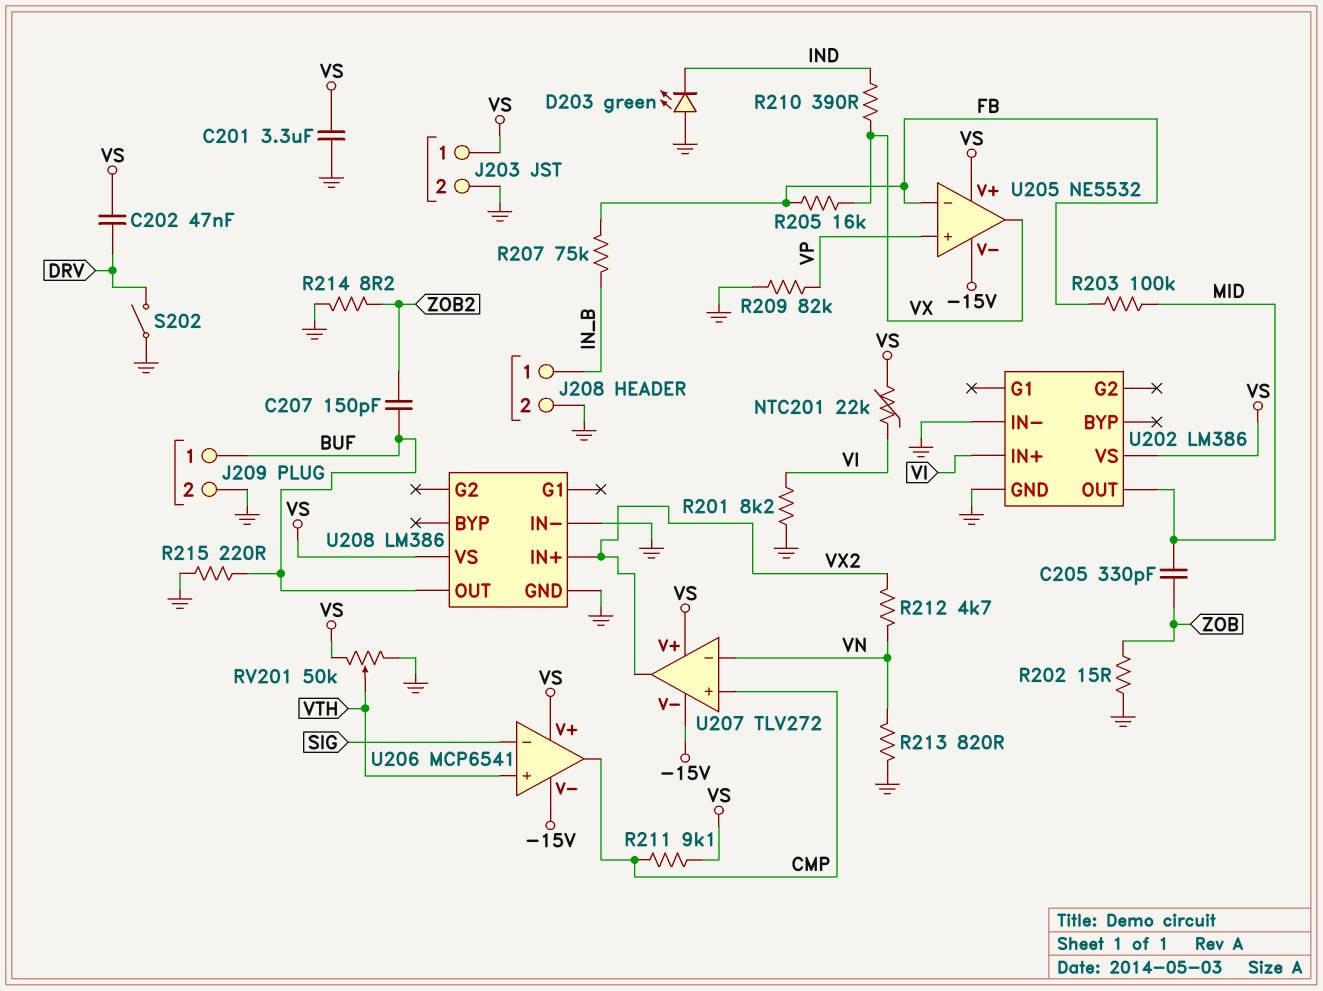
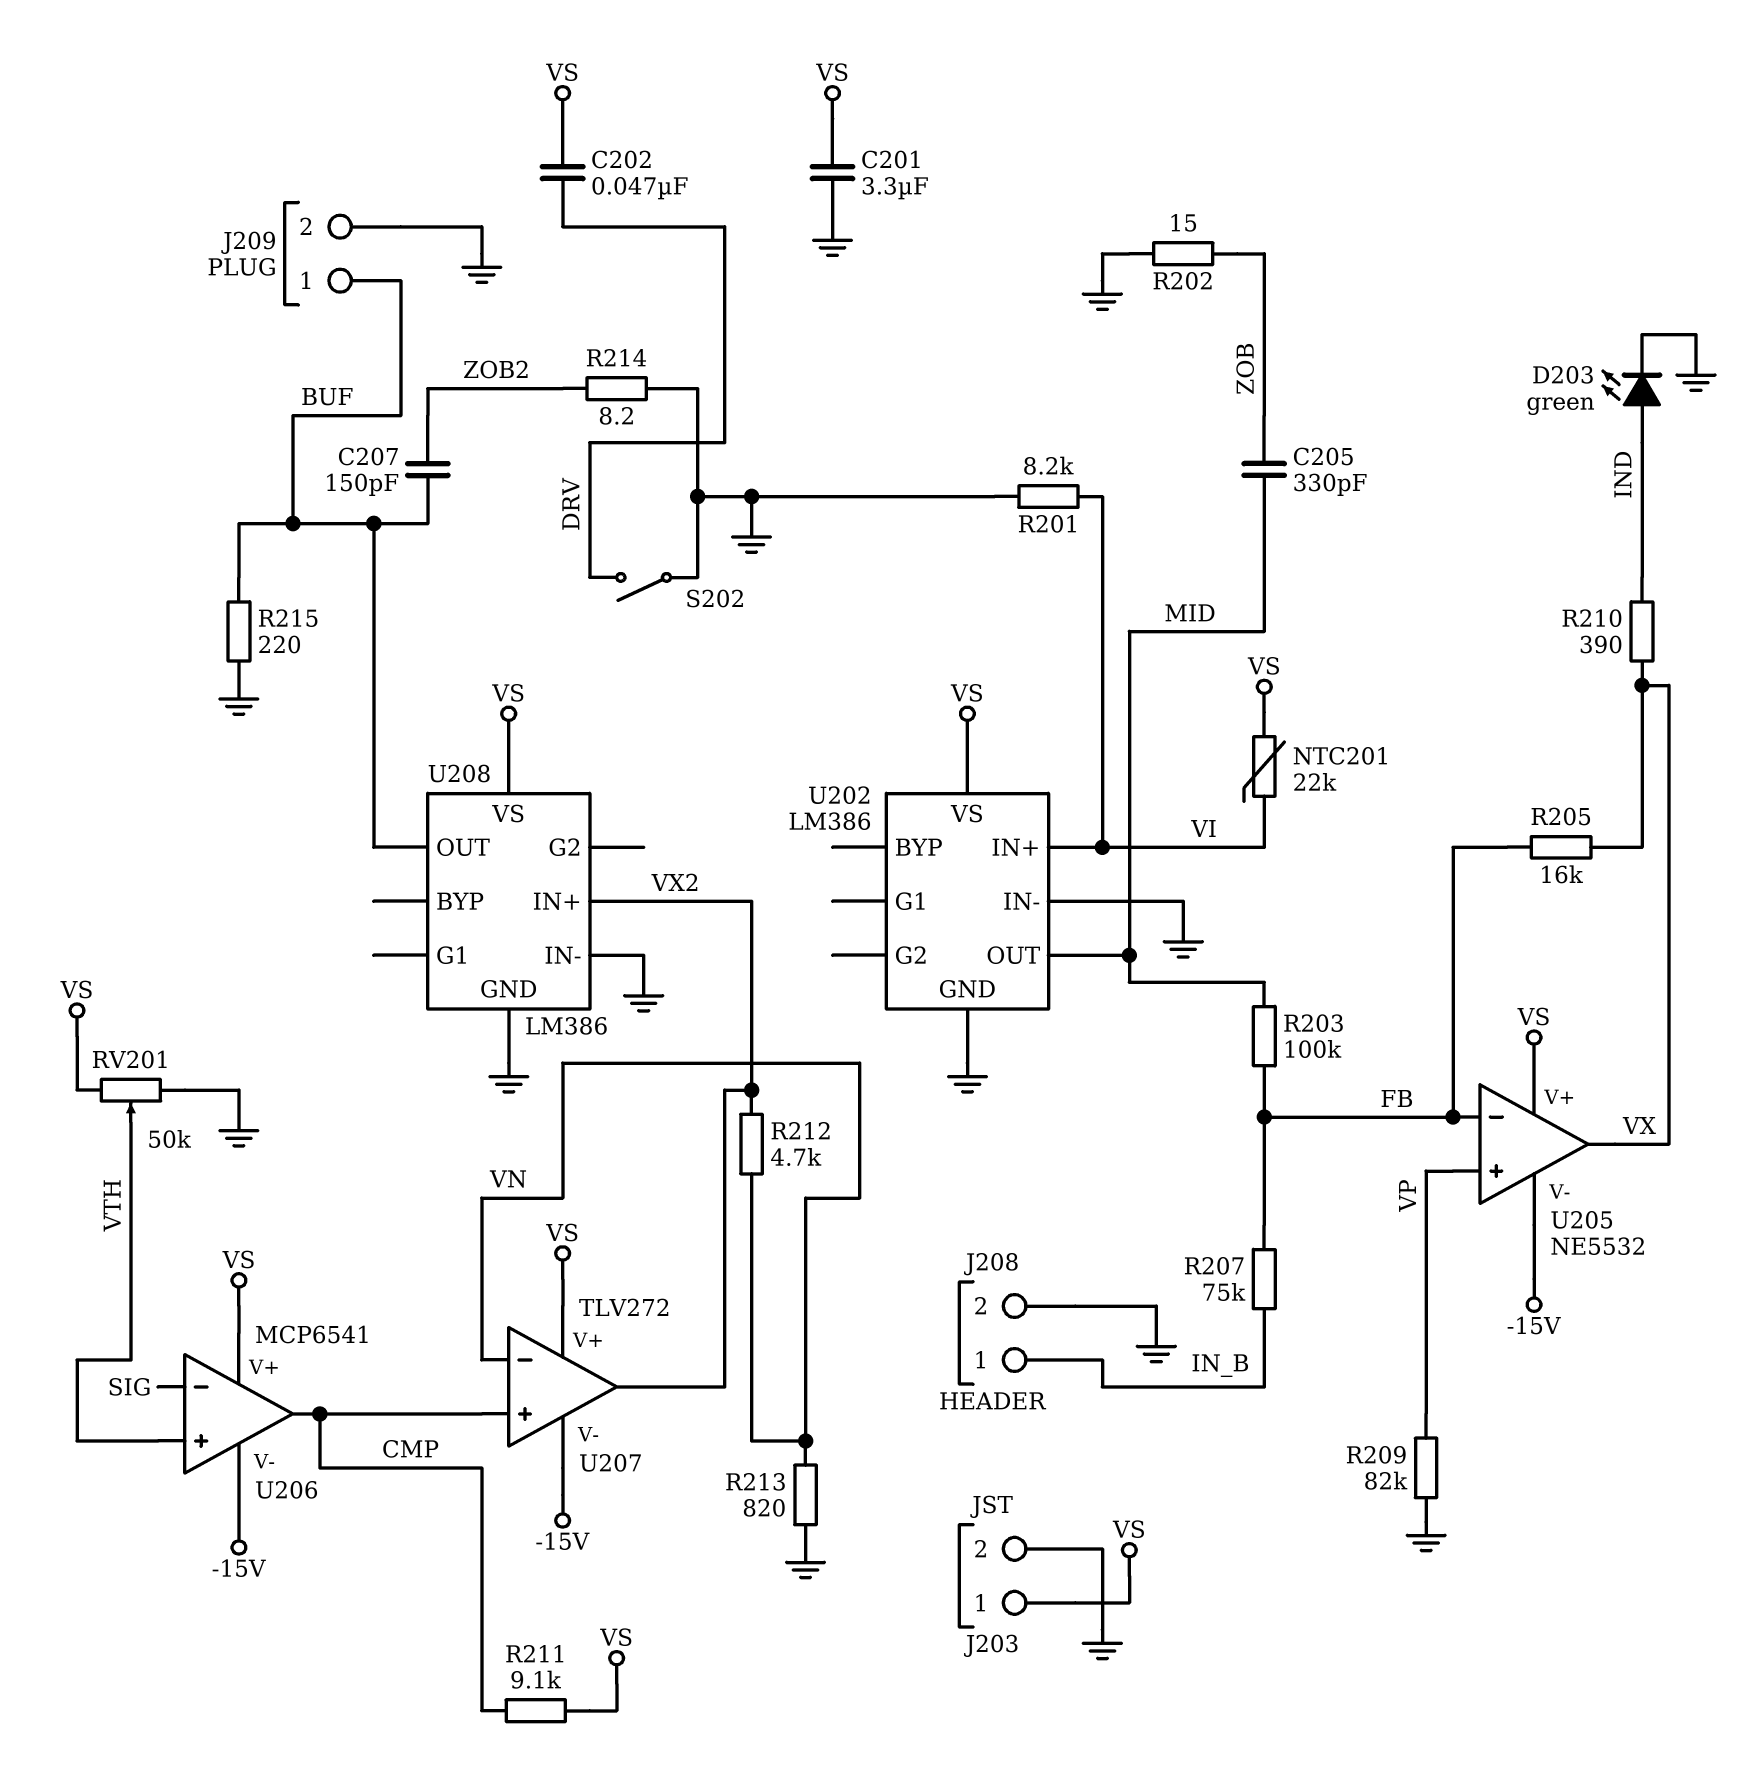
D203: LED green (A GND, K IND) -> LED green (A IND, K GND)

